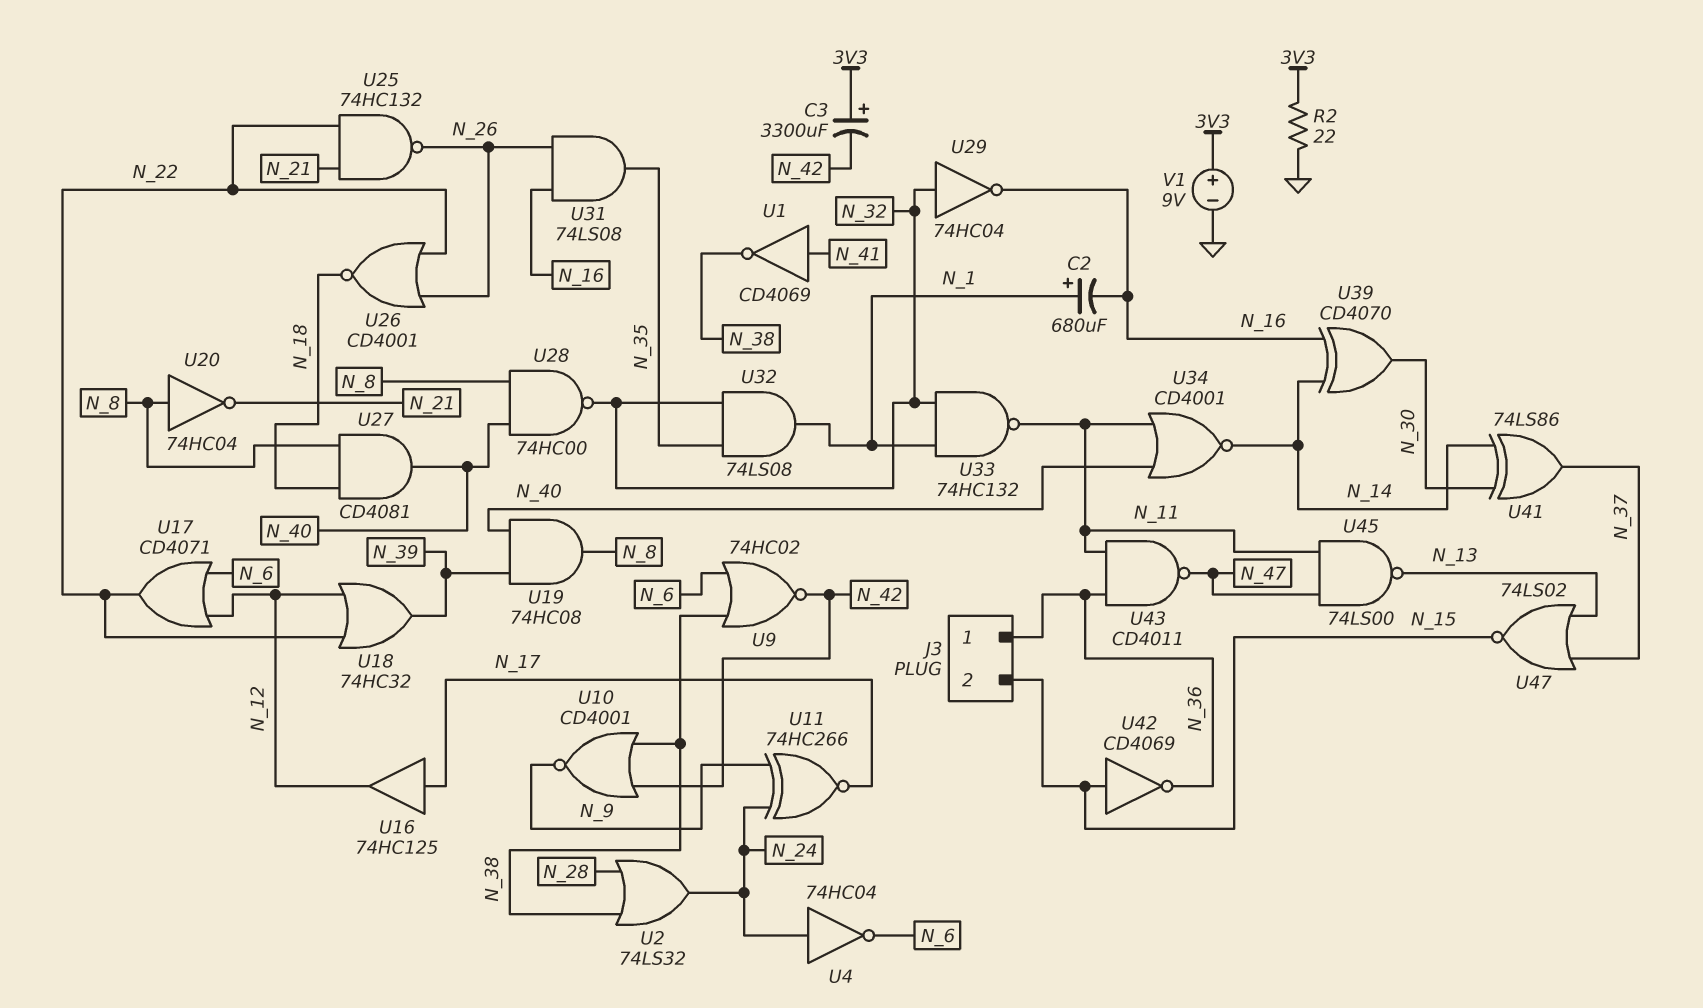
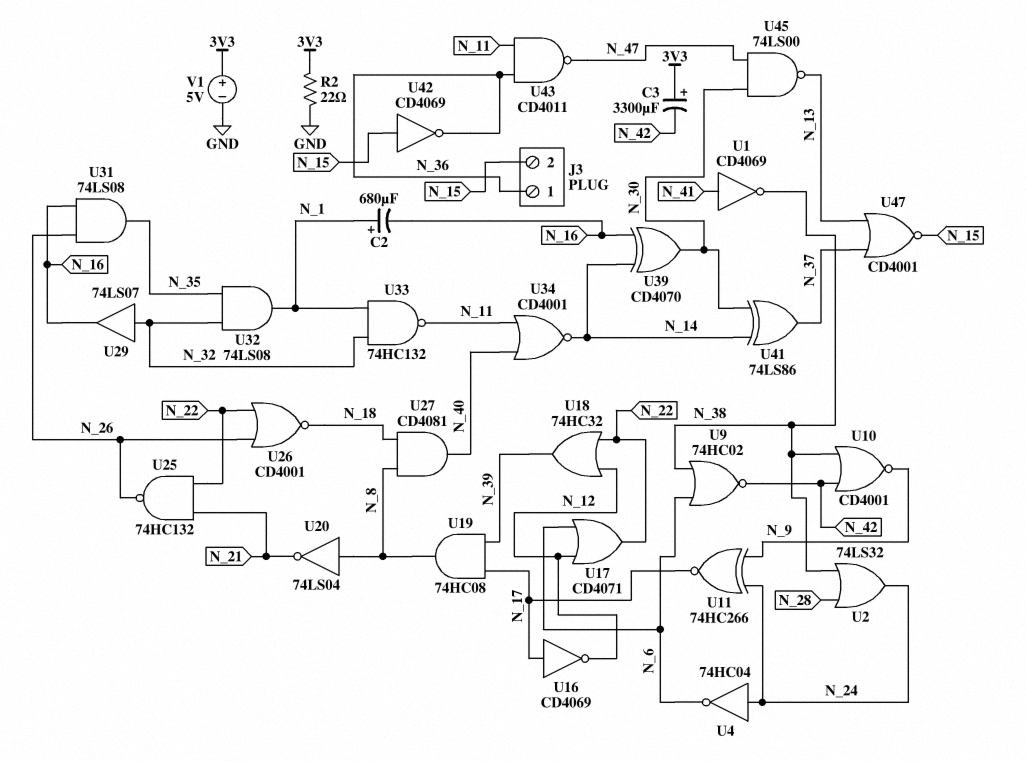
U16: buffer 74HC125 (in N_17, out N_12) -> NOT CD4069 (in N_17, out N_12)
U19: AND 74HC08 (in N_39, in N_40, out N_8) -> AND 74HC08 (in N_17, in N_39, out N_8)
U20: NOT 74HC04 (in N_8, out N_21) -> NOT 74LS04 (in N_8, out N_21)
U28: NAND 74HC00 (in N_8, in N_40, out N_32) -> none
U29: NOT 74HC04 (in N_32, out N_16) -> buffer 74LS07 (in N_32, out N_16)
U45: NAND 74LS00 (in N_11, in N_47, out N_13) -> NAND 74LS00 (in N_30, in N_47, out N_13)
U47: NOR 74LS02 (in N_13, in N_37, out N_15) -> NOR CD4001 (in N_13, in N_37, out N_15)
V1: 9V (plus 3V3, minus GND) -> 5V (plus 3V3, minus GND)

